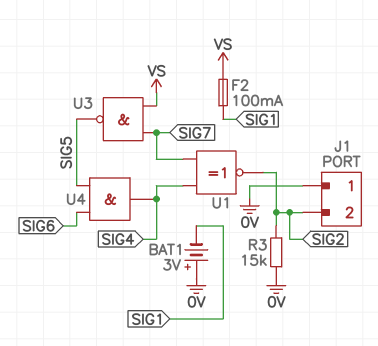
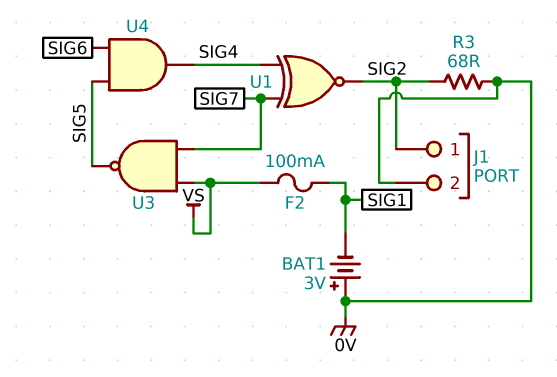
J1 pin 1: 0V -> SIG2
J1 pin 2: SIG2 -> 0V
R3: 15k (0V, SIG2) -> 68 (0V, SIG2)

